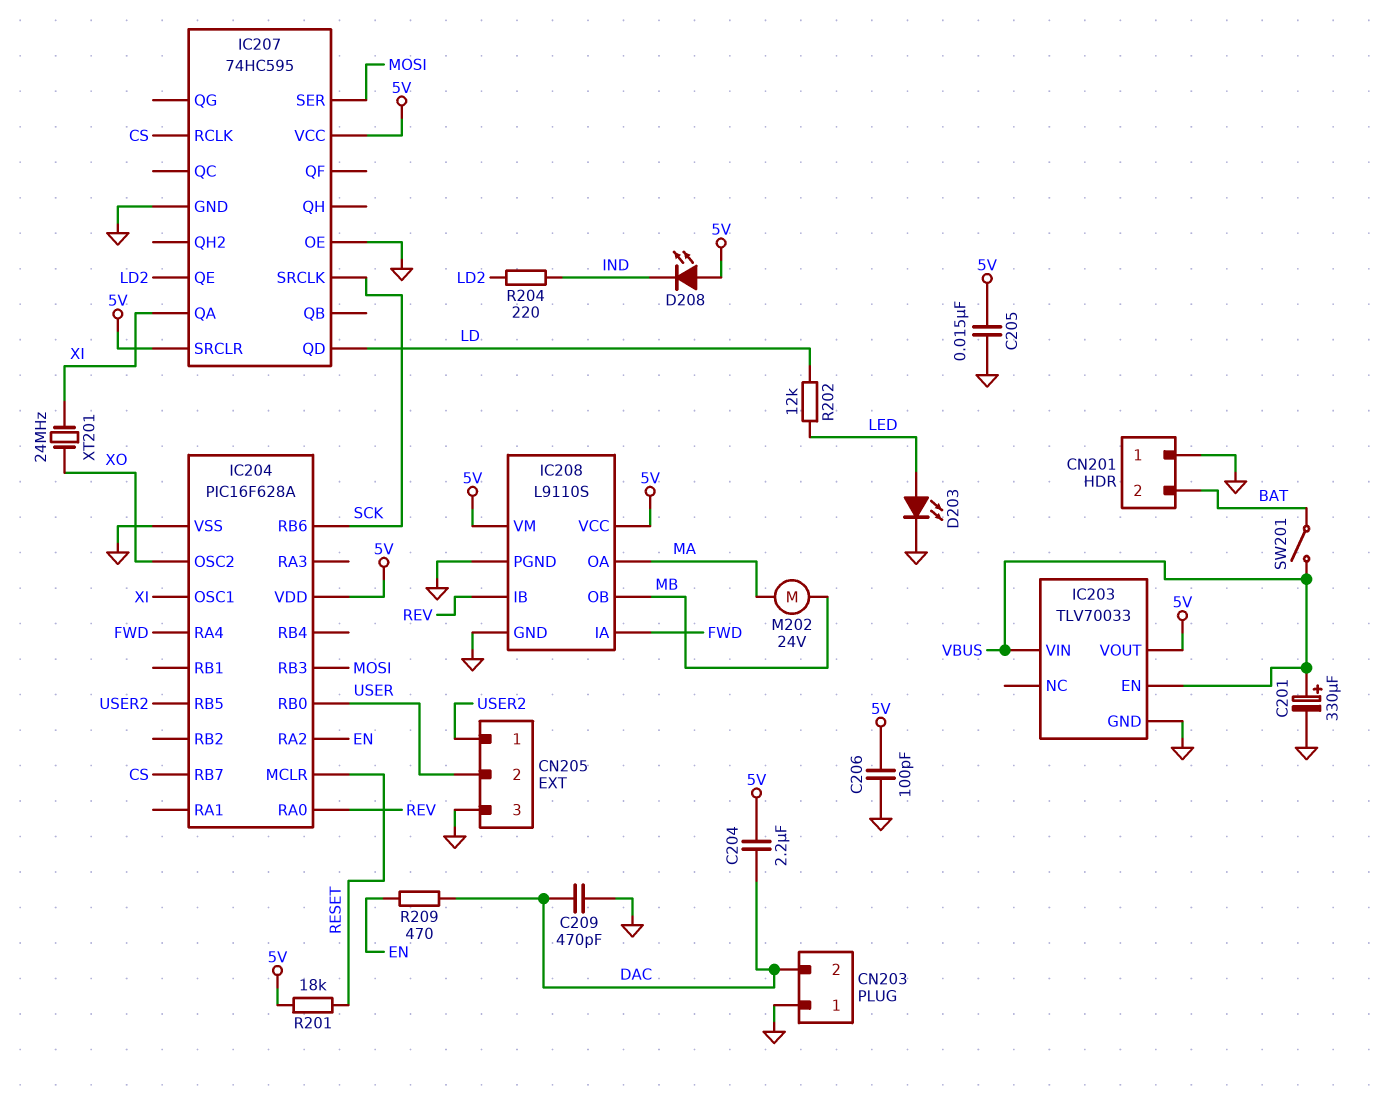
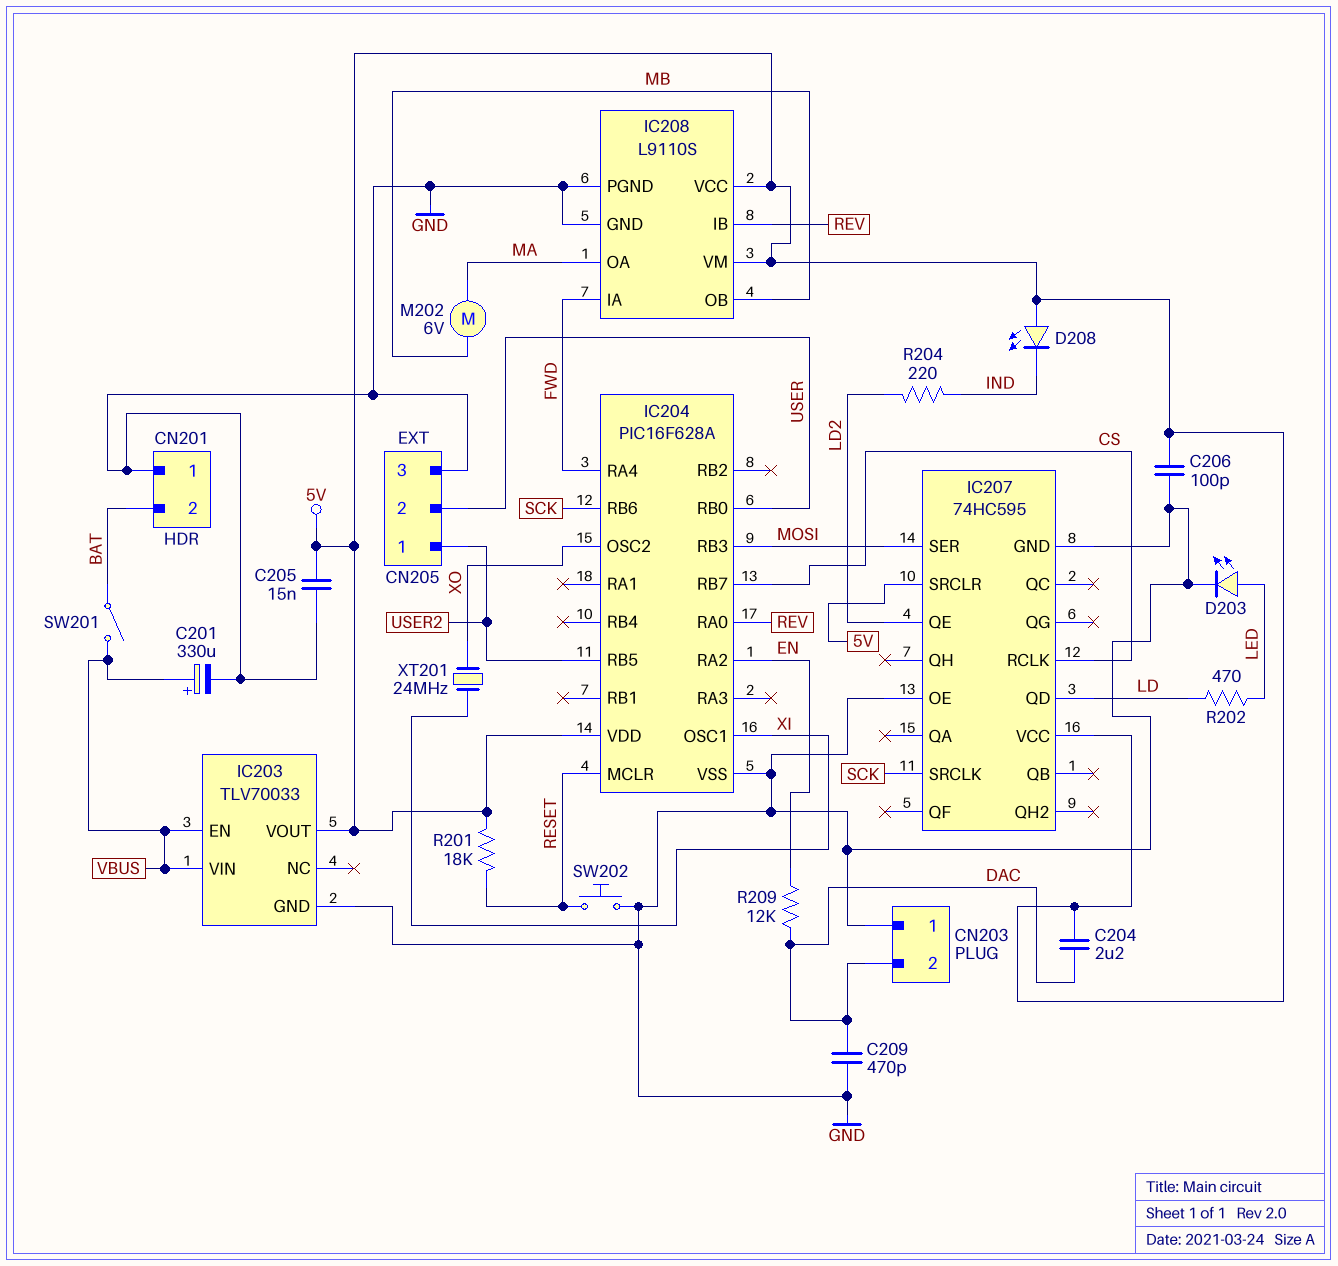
IC207 pin QA: XI -> none
M202: motor 24V (MA, MB) -> motor 6V (MA, MB)
R202: 12k (LD, LED) -> 470 (LD, LED)
R209: 470 (DAC, EN) -> 12k (DAC, EN)
SW202: none -> button (GND, RESET)

